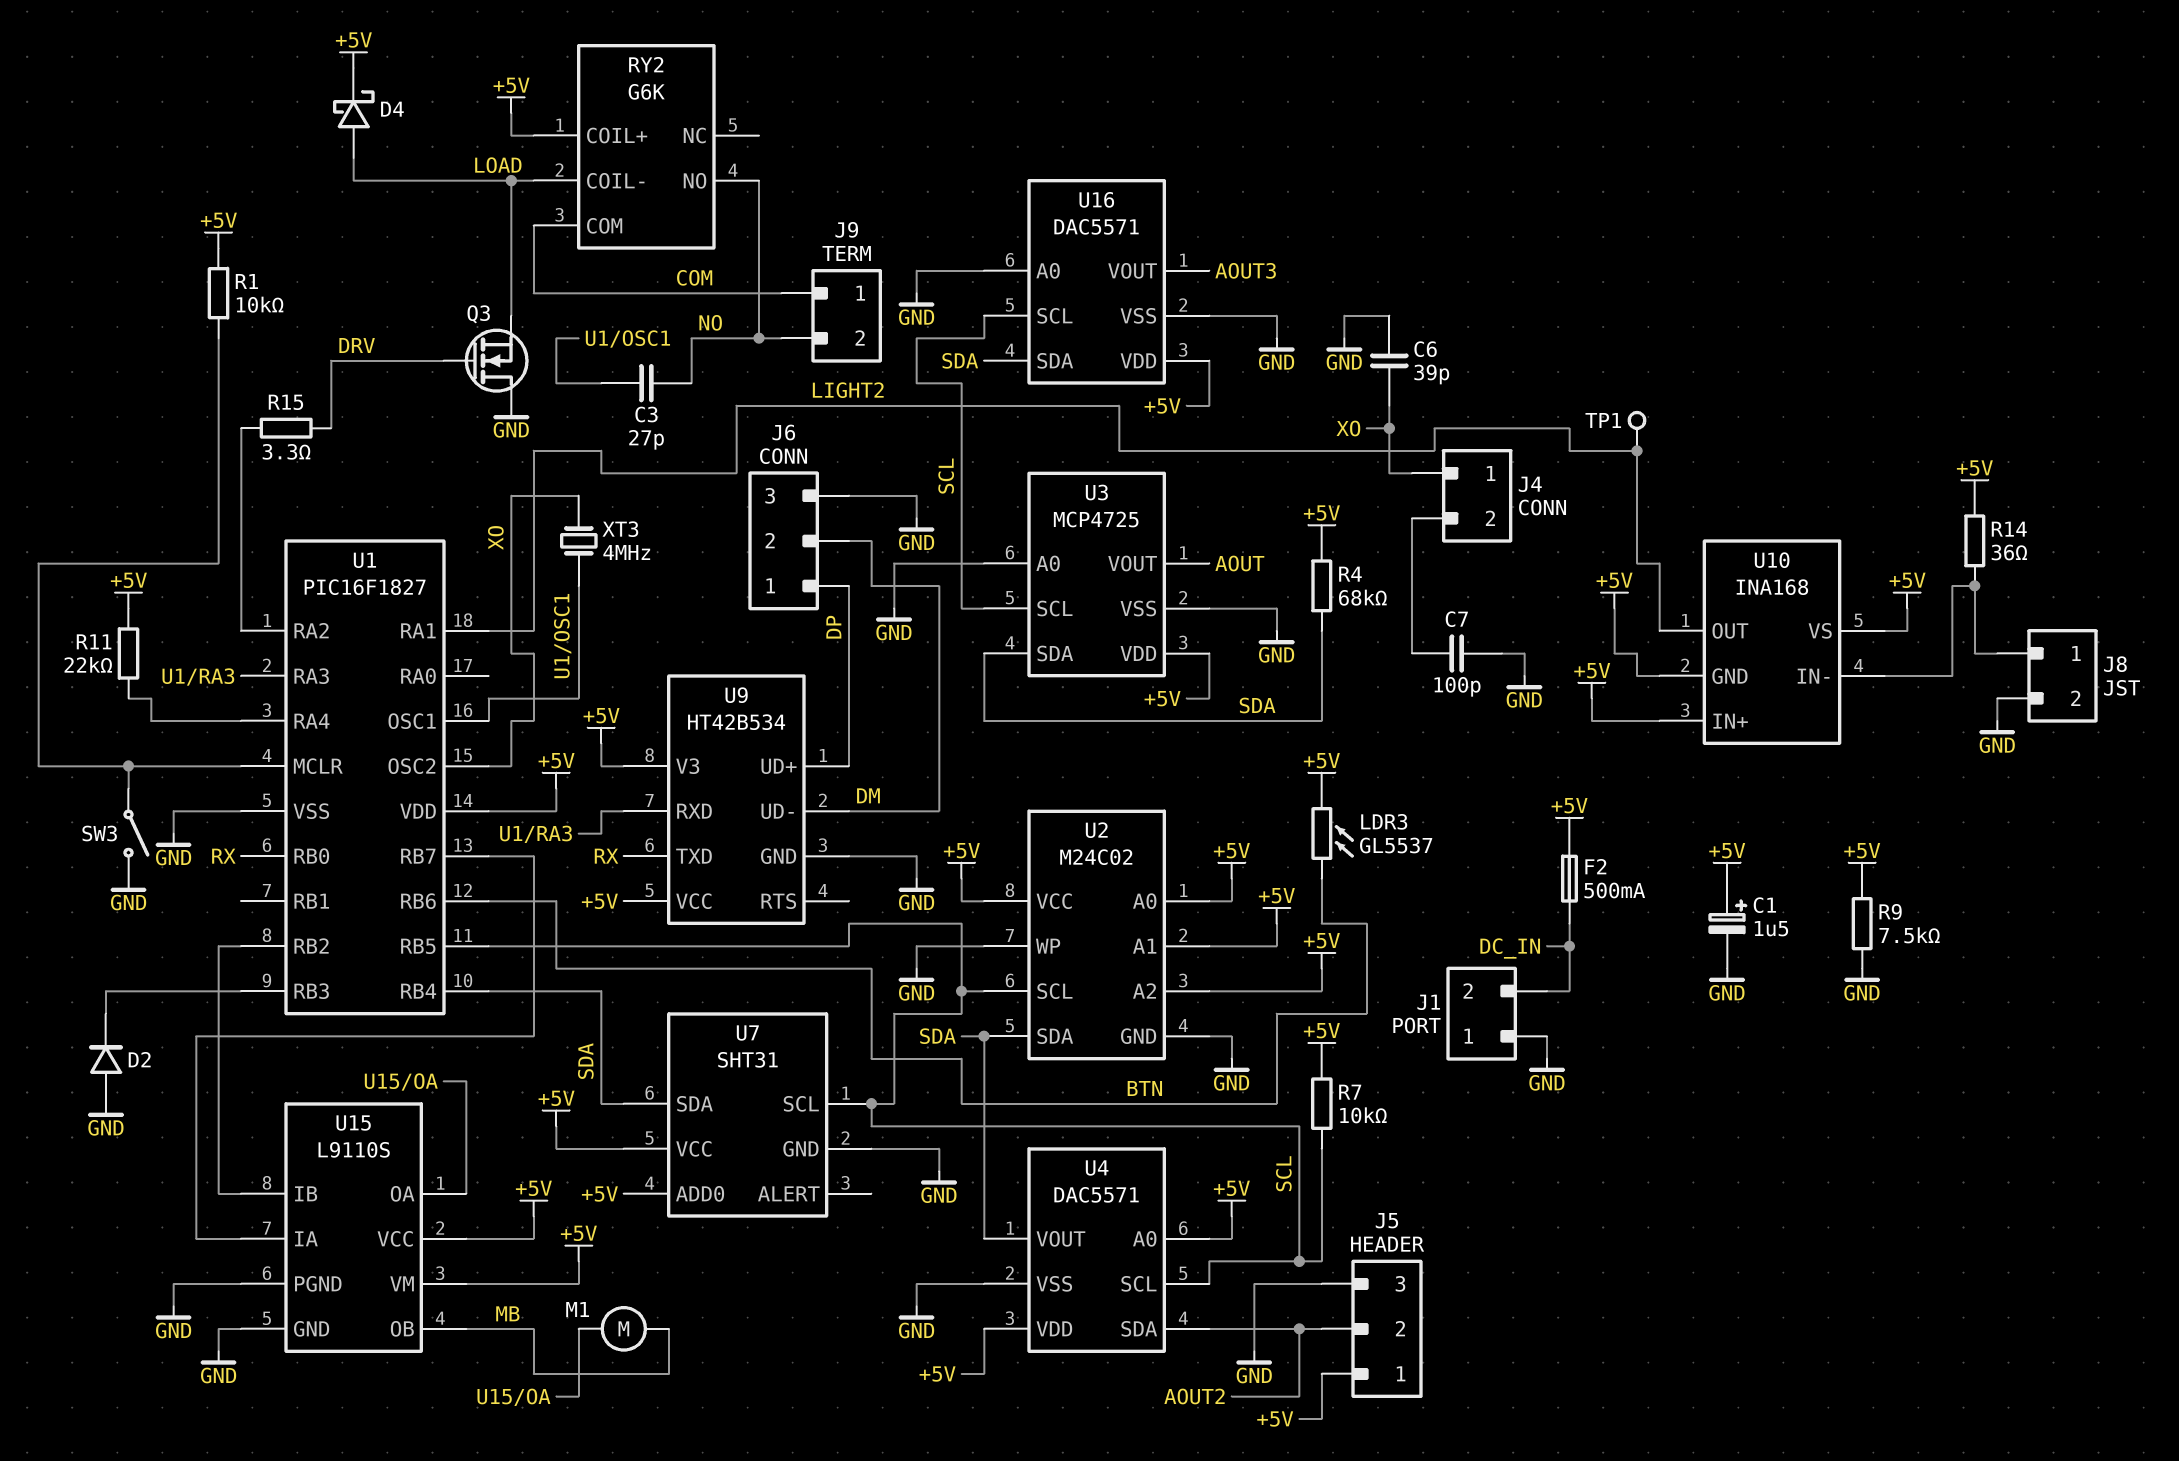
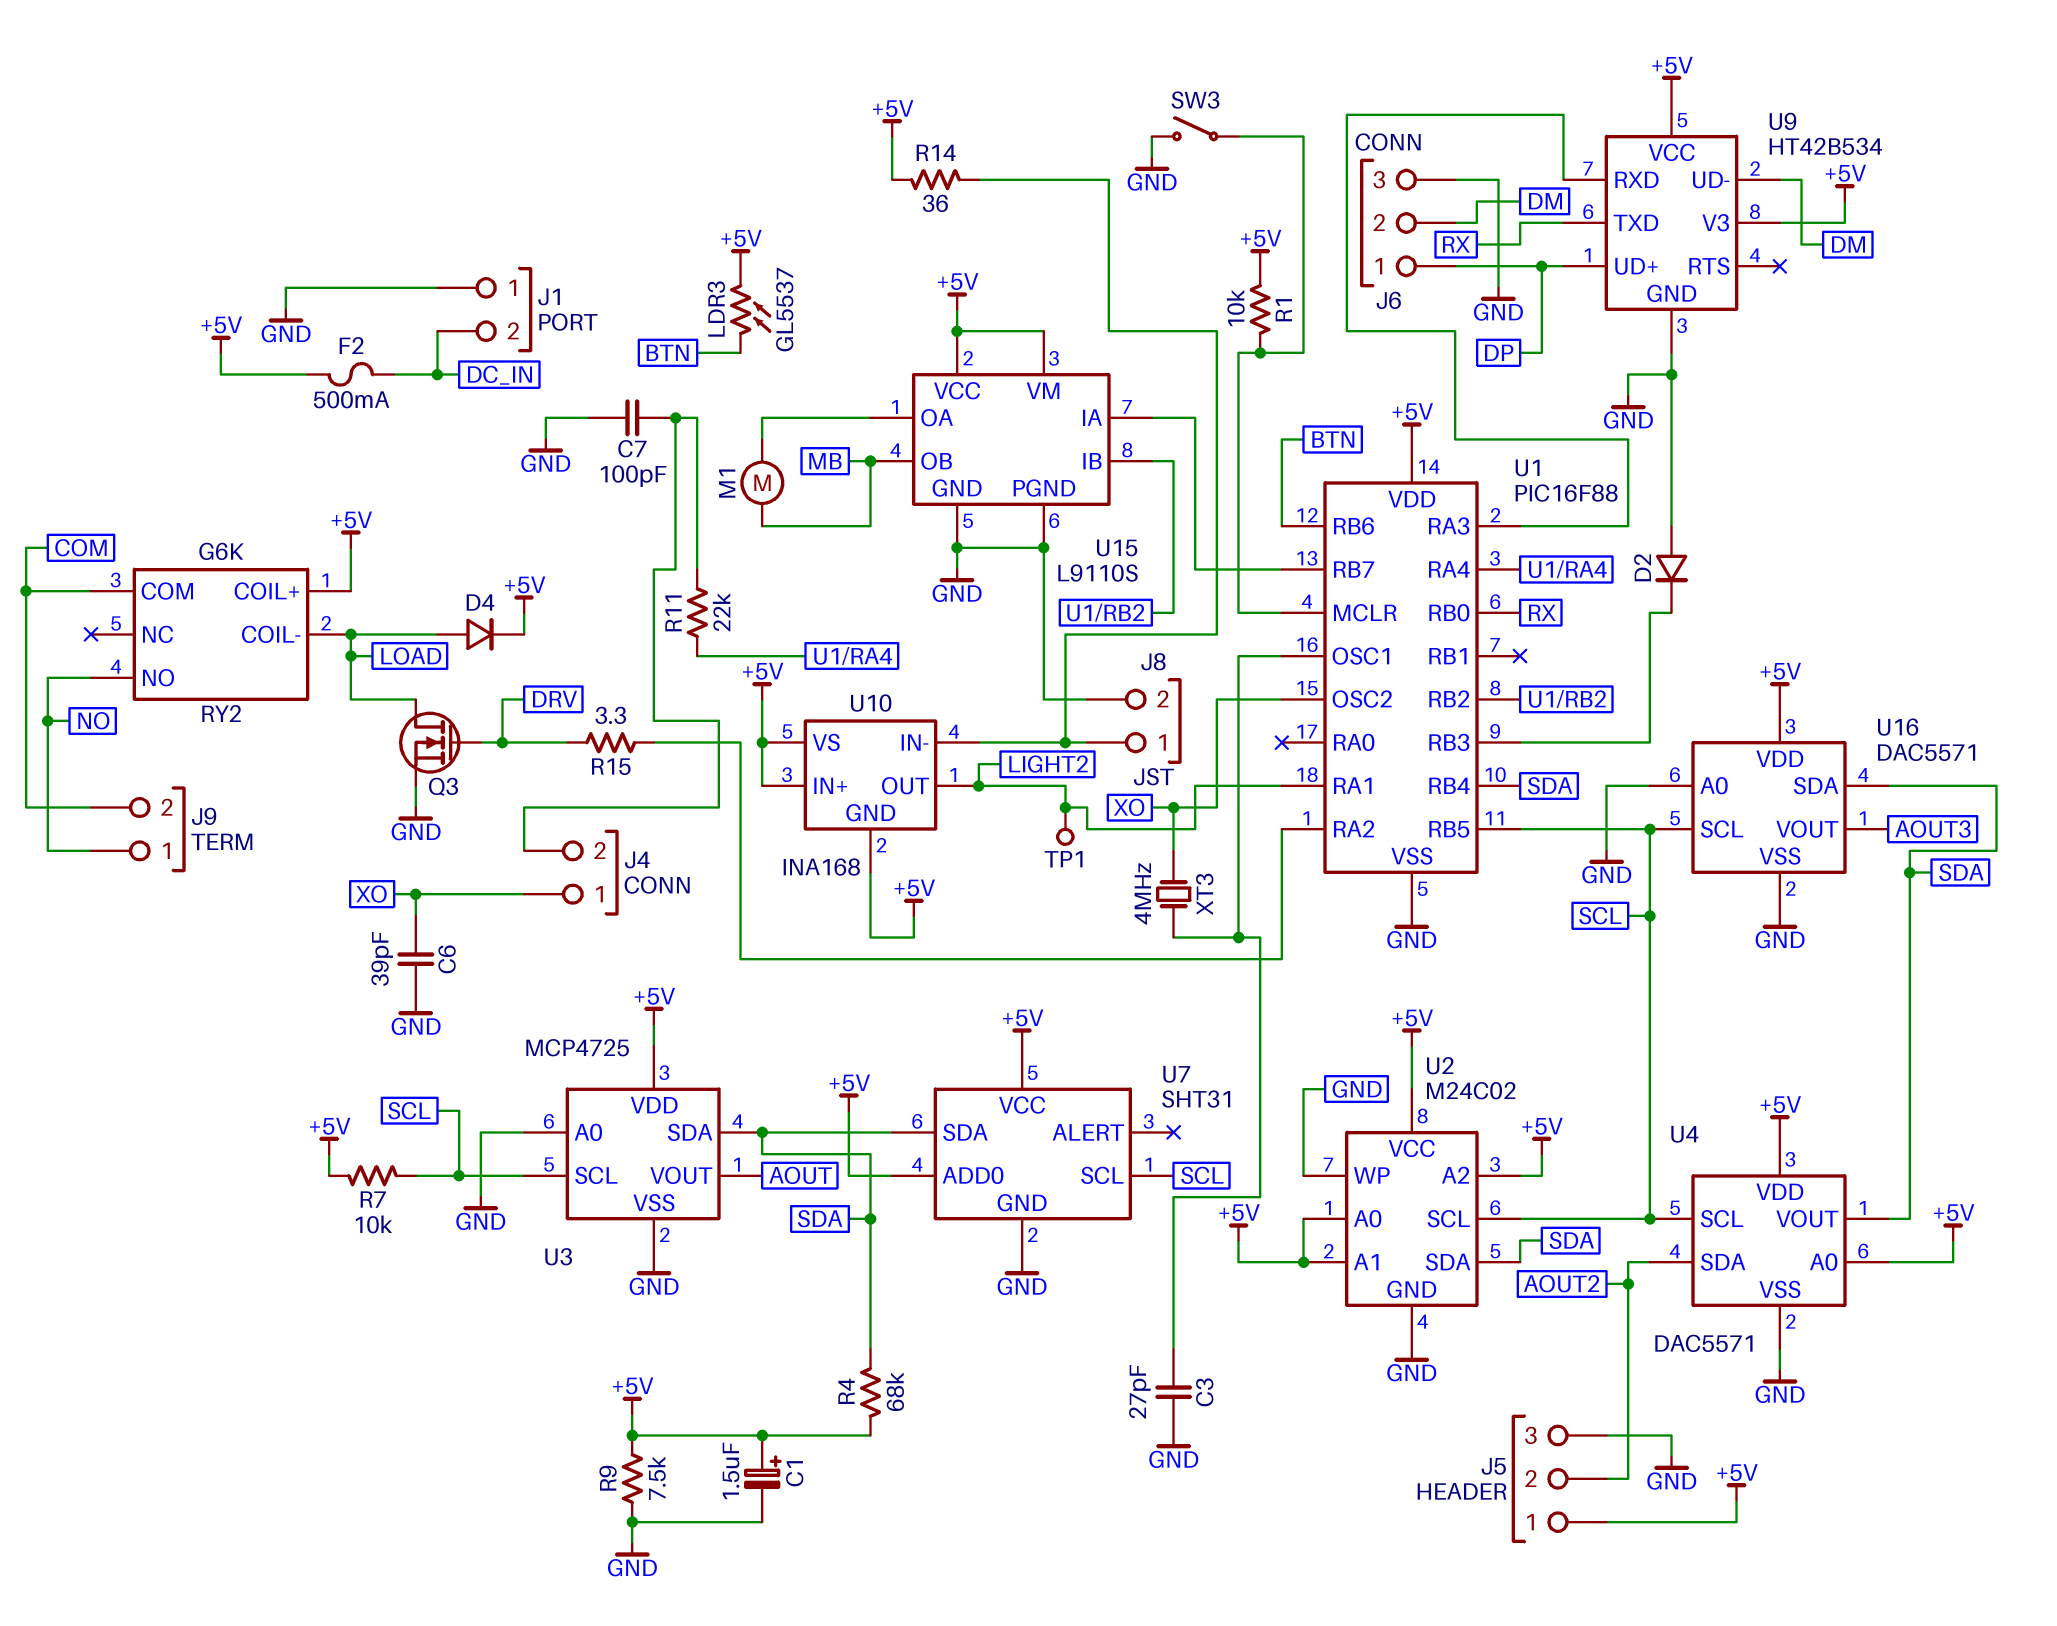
C3: 27pF (NO, U1/OSC1) -> 27pF (GND, U1/OSC1)
D4: schottky (A LOAD, K +5V) -> diode (A LOAD, K +5V)
J9 pin 1: COM -> NO
J9 pin 2: NO -> COM
Q3: NMOS (G DRV, D GND, S LOAD) -> NMOS (G DRV, D LOAD, S GND)
R11: 22k (+5V, U1/RA4) -> 22k (J4/2, U1/RA4)
U1: PIC16F1827 -> PIC16F88

